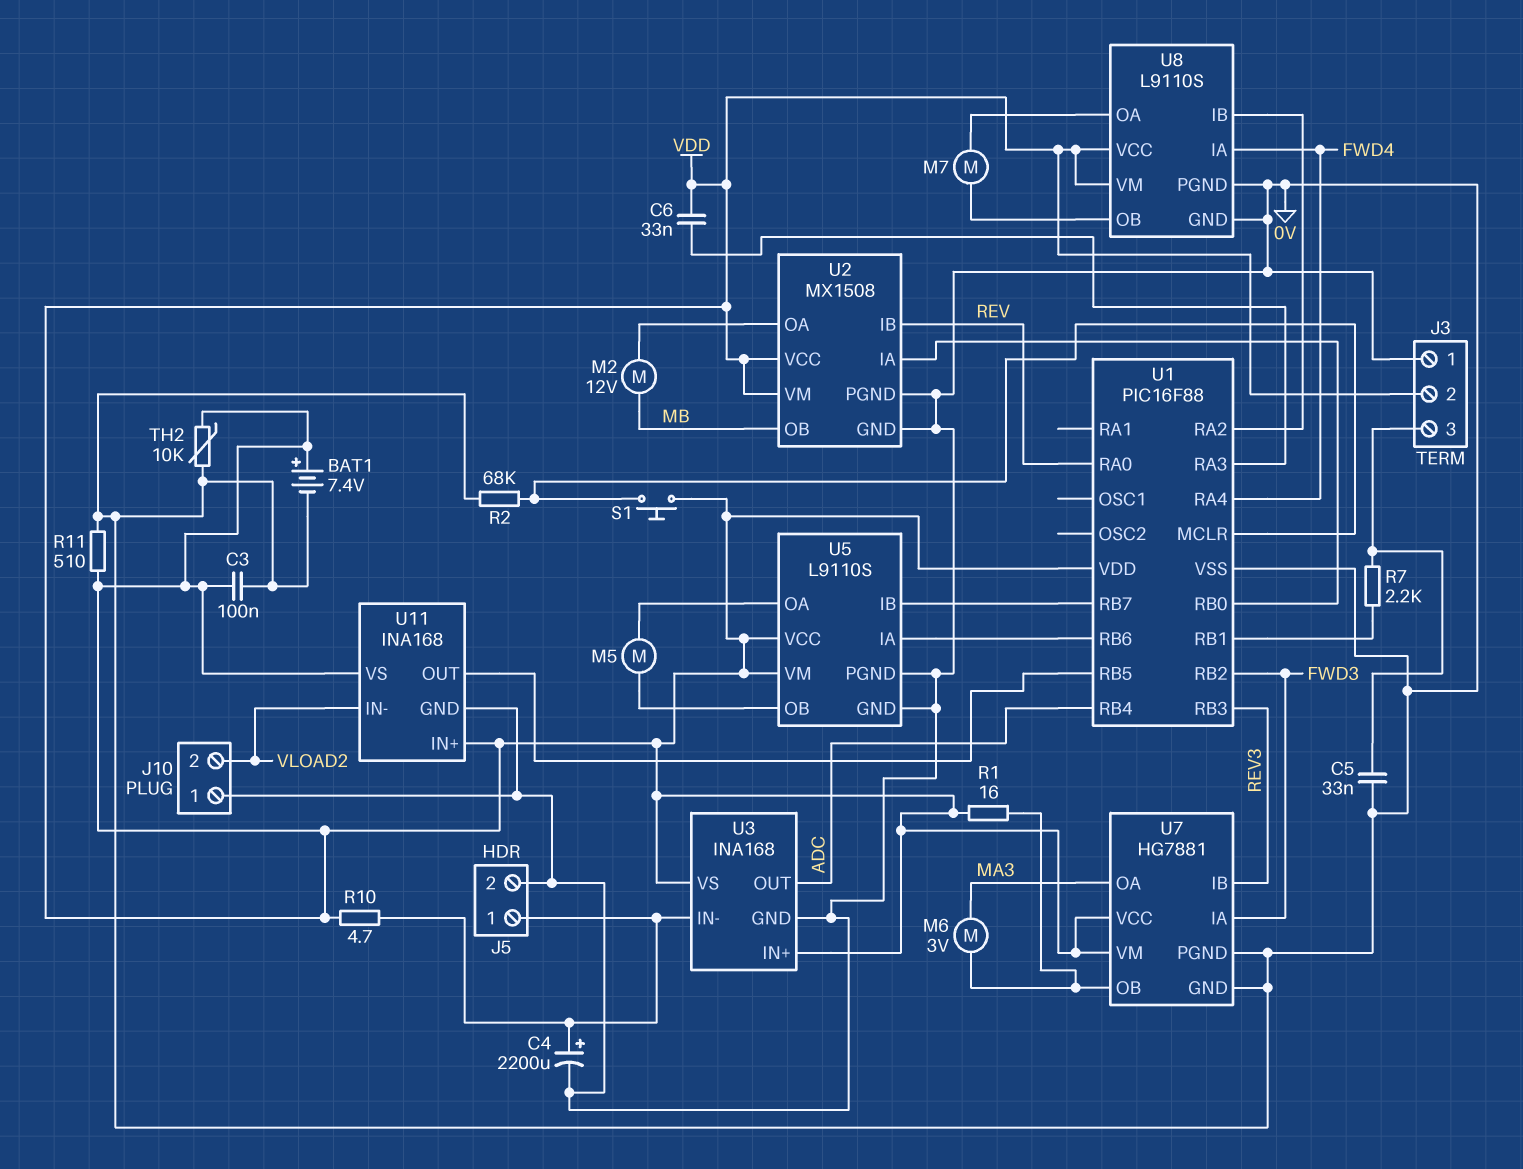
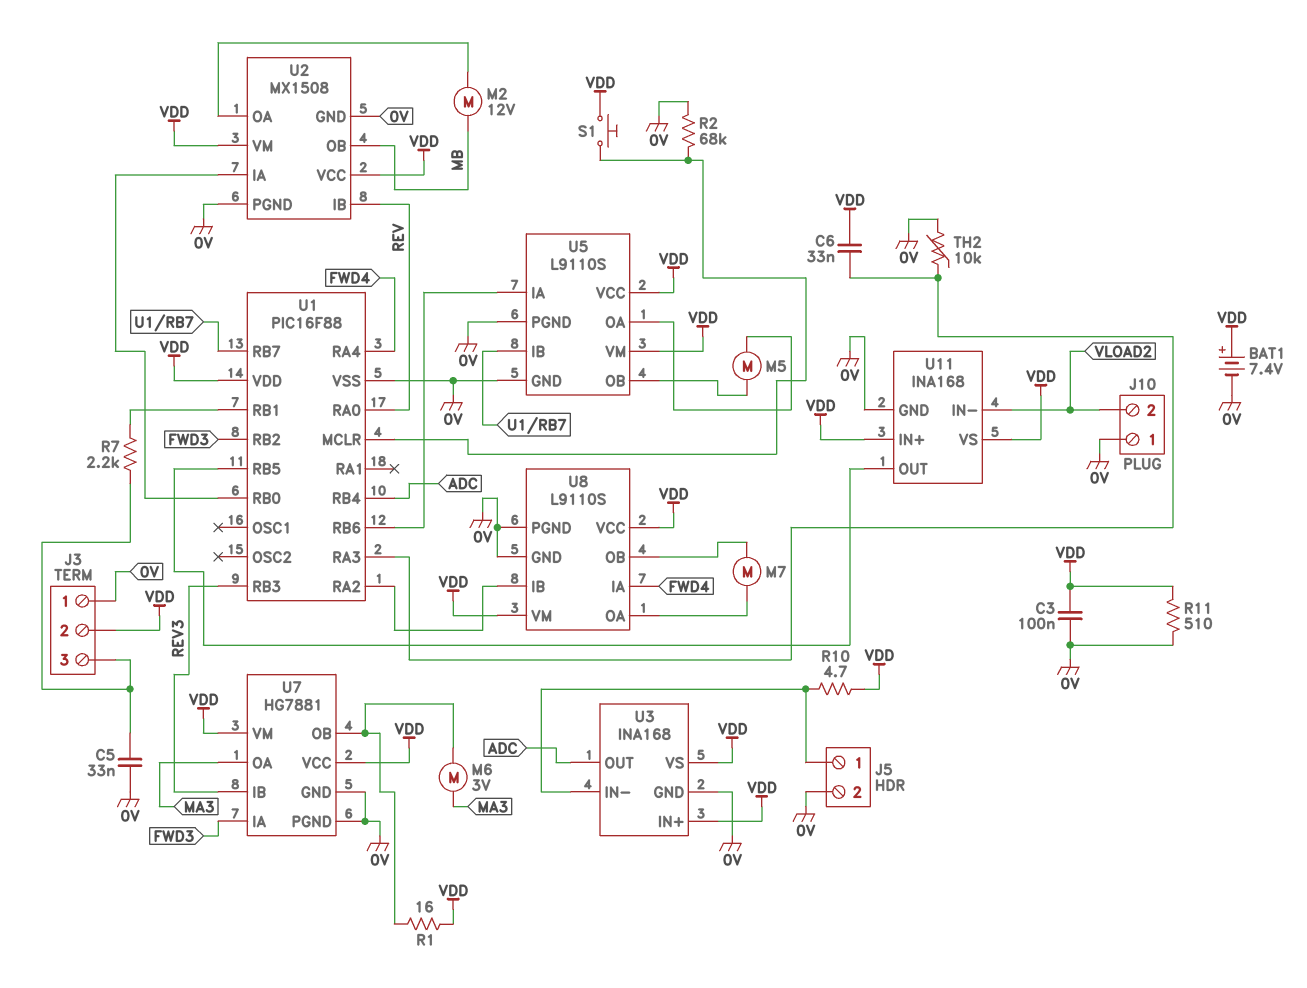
C4: 2200uF (plus J5/1, minus 0V) -> none
TH2: 10k (0V, VDD) -> 10k (0V, U1/RA3)

